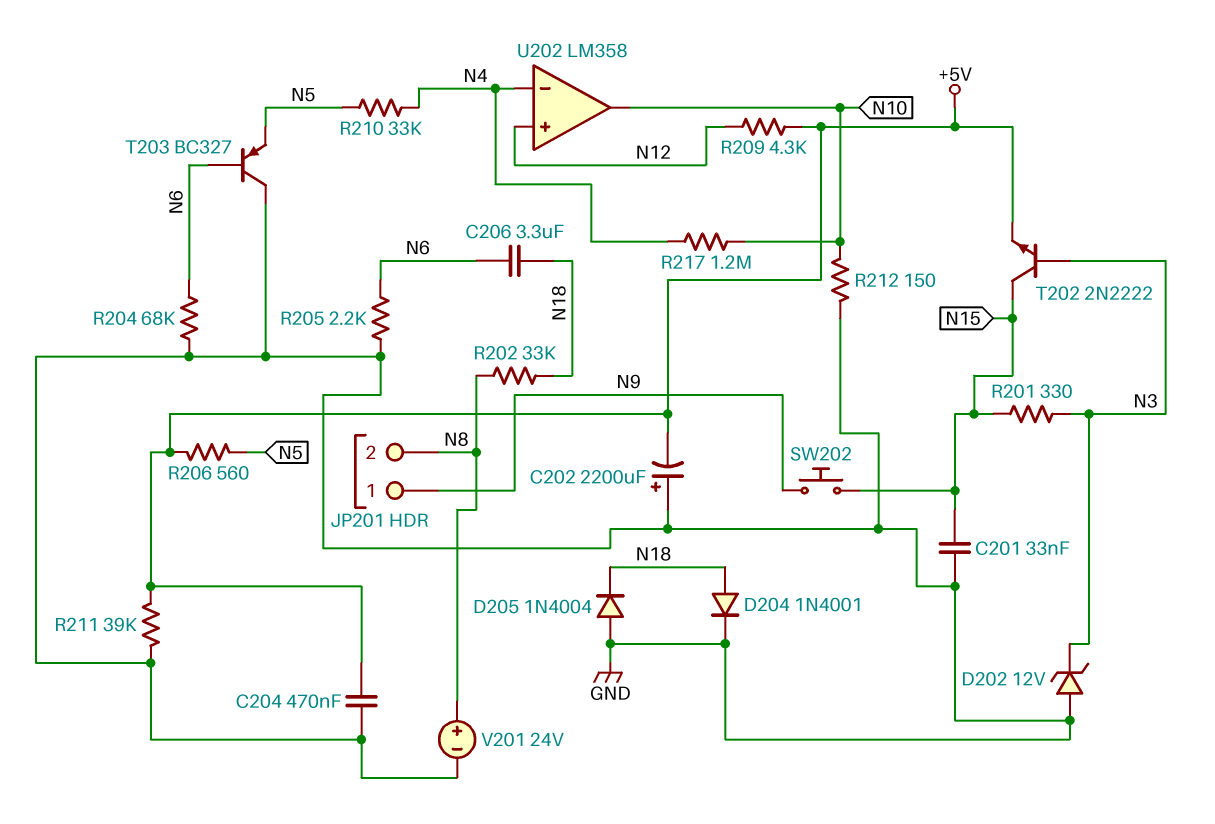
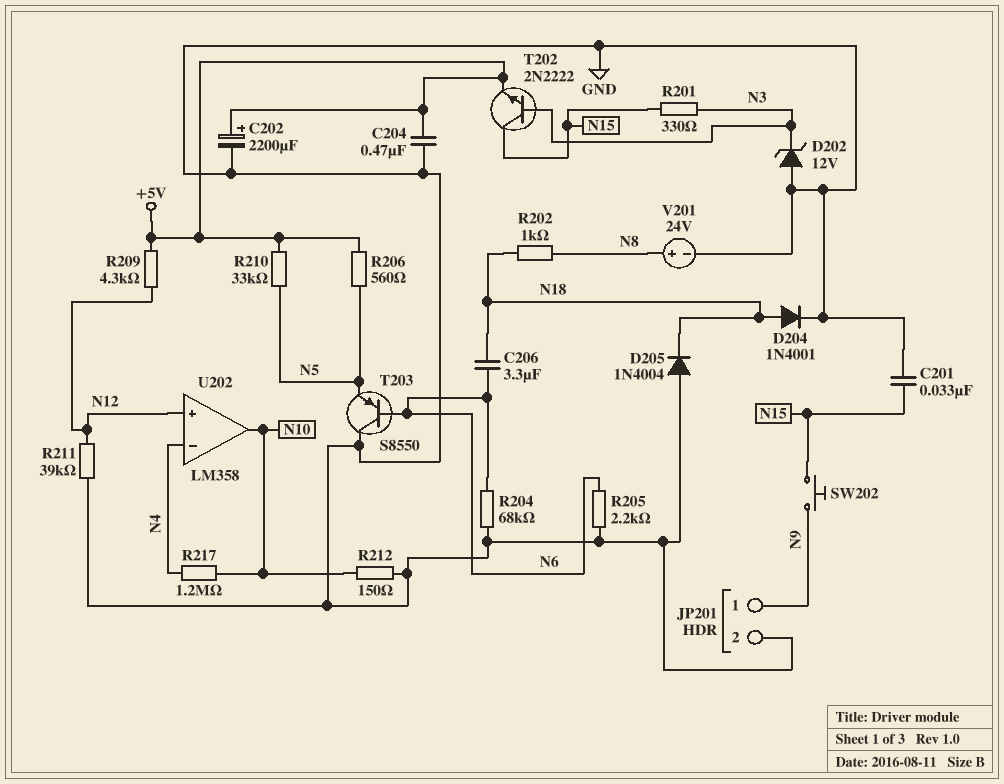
C202: 2200uF (plus GND, minus +5V) -> 2200uF (plus +5V, minus GND)
JP201 pin 2: N8 -> GND
R202: 33k (N8, N18) -> 1k (N8, N18)
R210: 33k (N4, N5) -> 33k (+5V, N5)
R211: 39k (+5V, GND) -> 39k (GND, N12)
T203: PNP BC327 (B N6, C GND, E N5) -> PNP S8550 (B N6, C GND, E N5)

